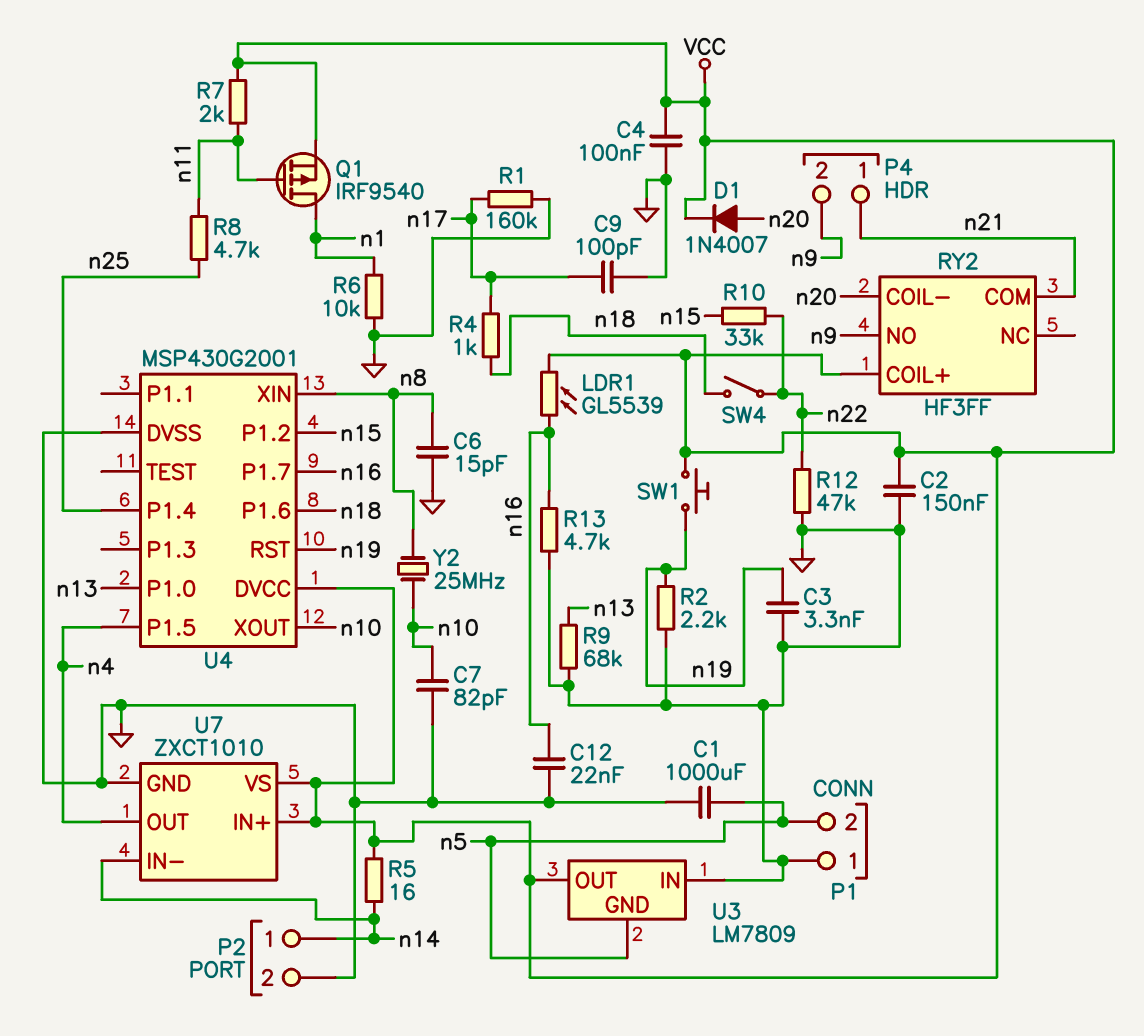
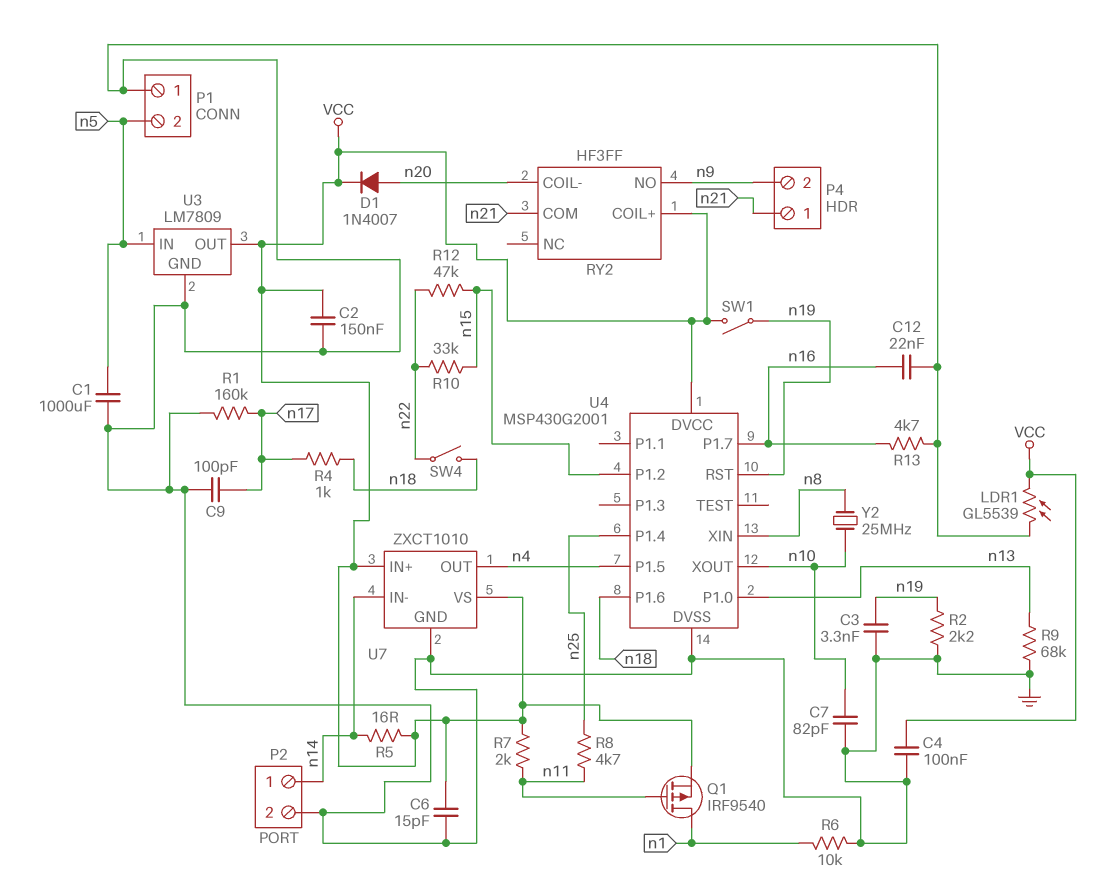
C6: 15pF (GND, n8) -> 15pF (GND, VCC)
LDR1: GL5539 (VCC, n16) -> GL5539 (GND, VCC)
R12: 47k (GND, n22) -> 47k (n15, n22)
SW1: button (VCC, n19) -> switch (VCC, n19)
U3 pin GND: n5 -> GND
U3 pin IN: GND -> n5

